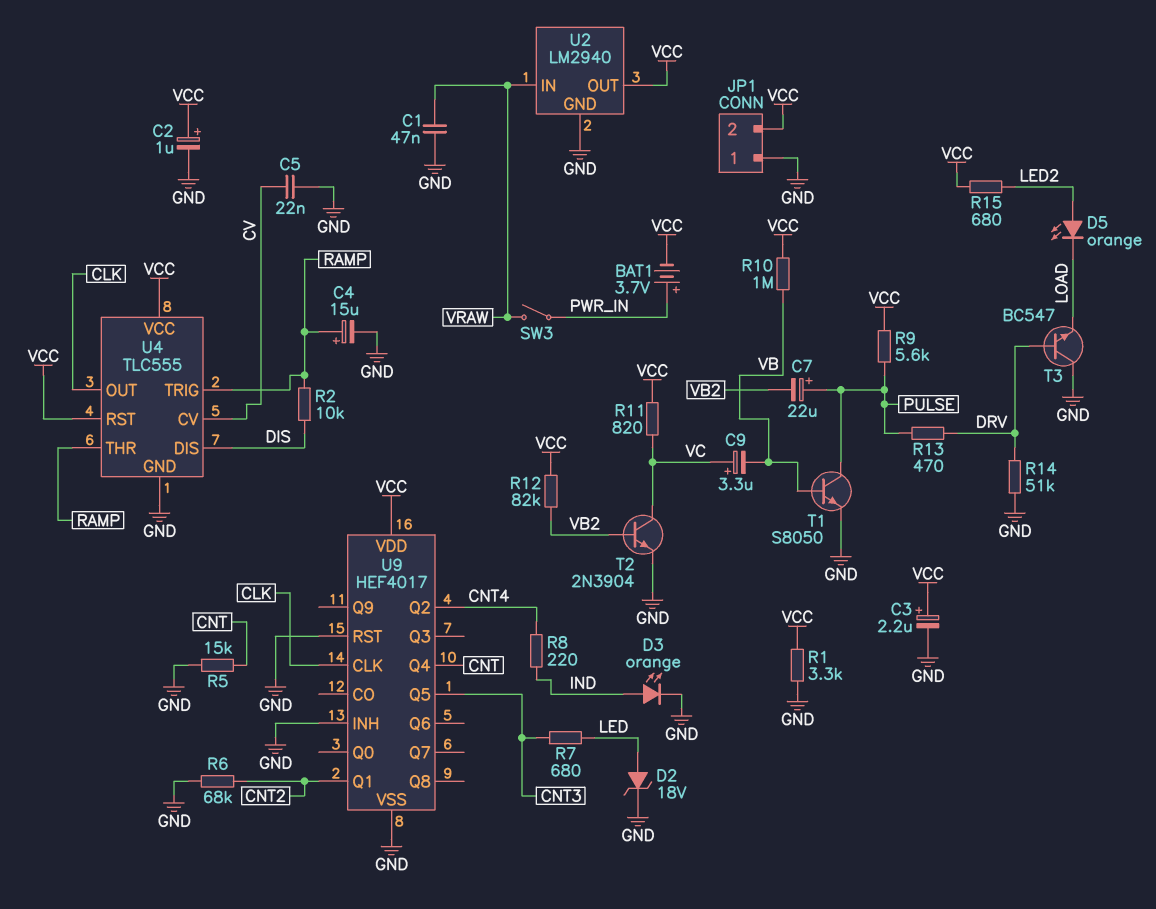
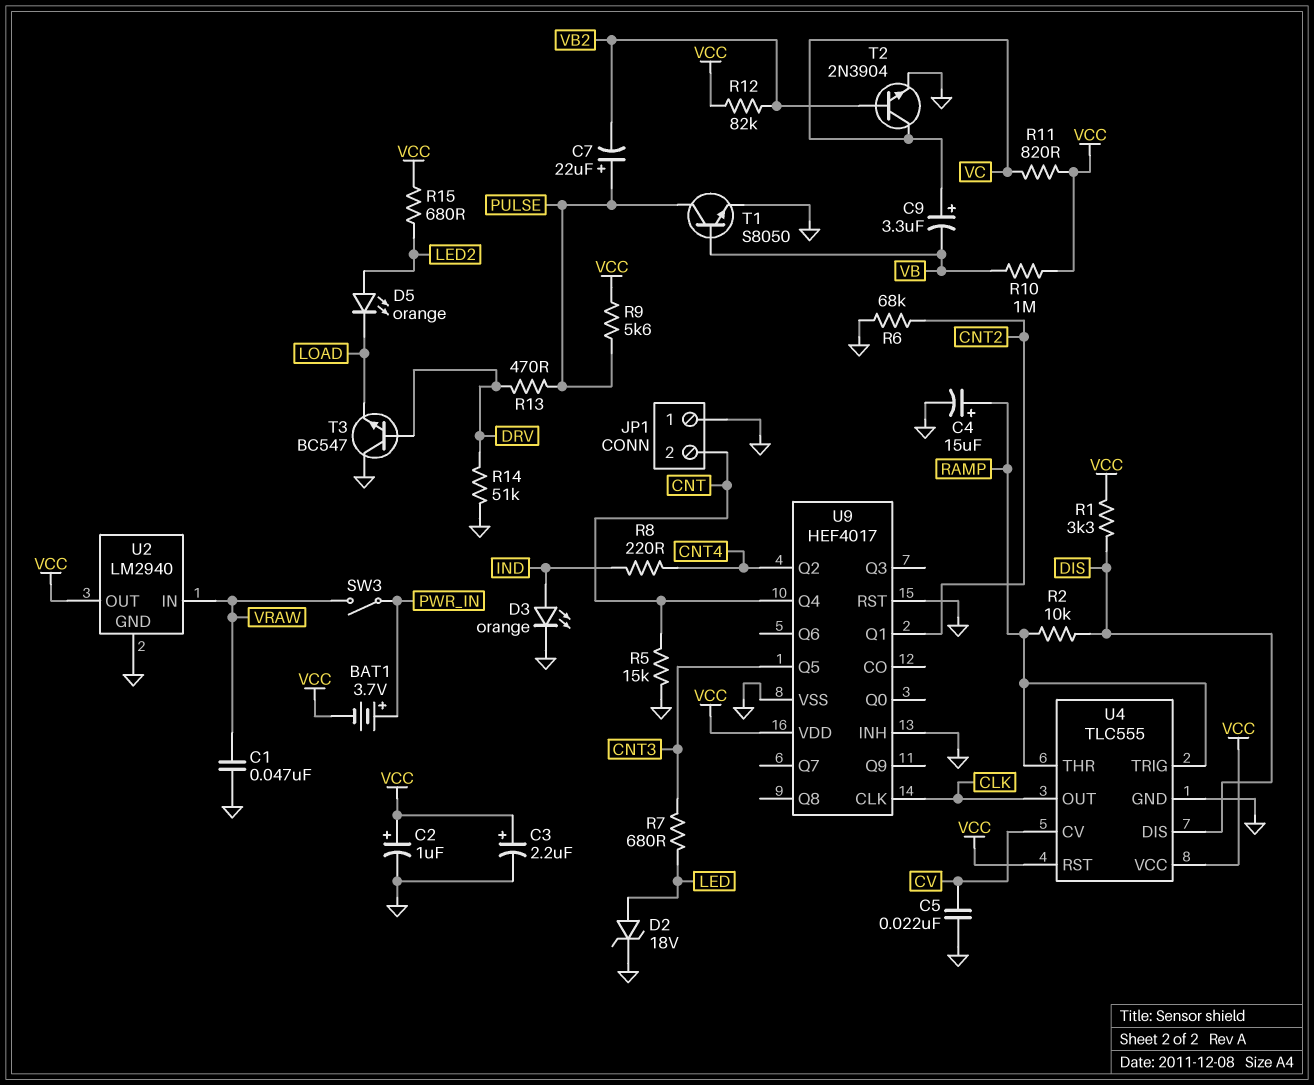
JP1 pin 2: VCC -> CNT
R1: 3.3k (GND, VCC) -> 3.3k (DIS, VCC)

